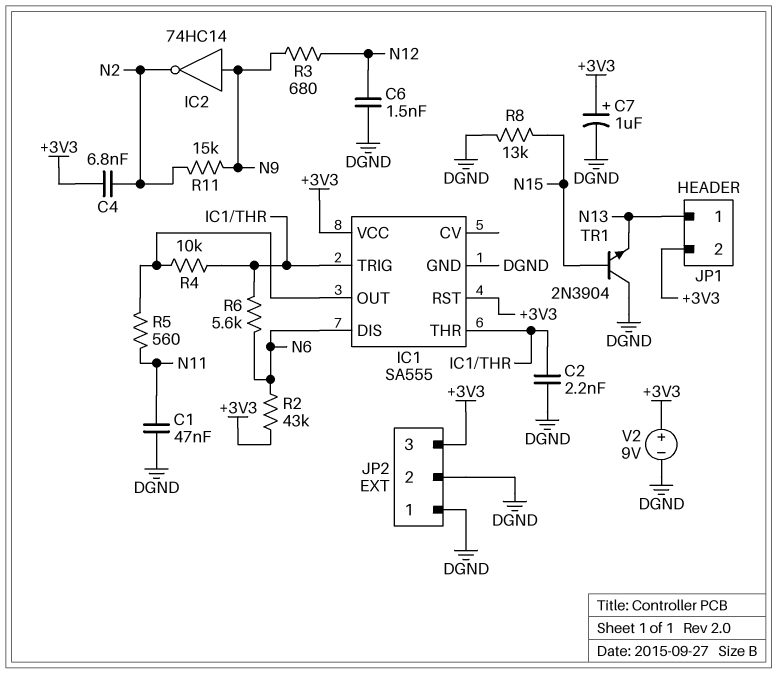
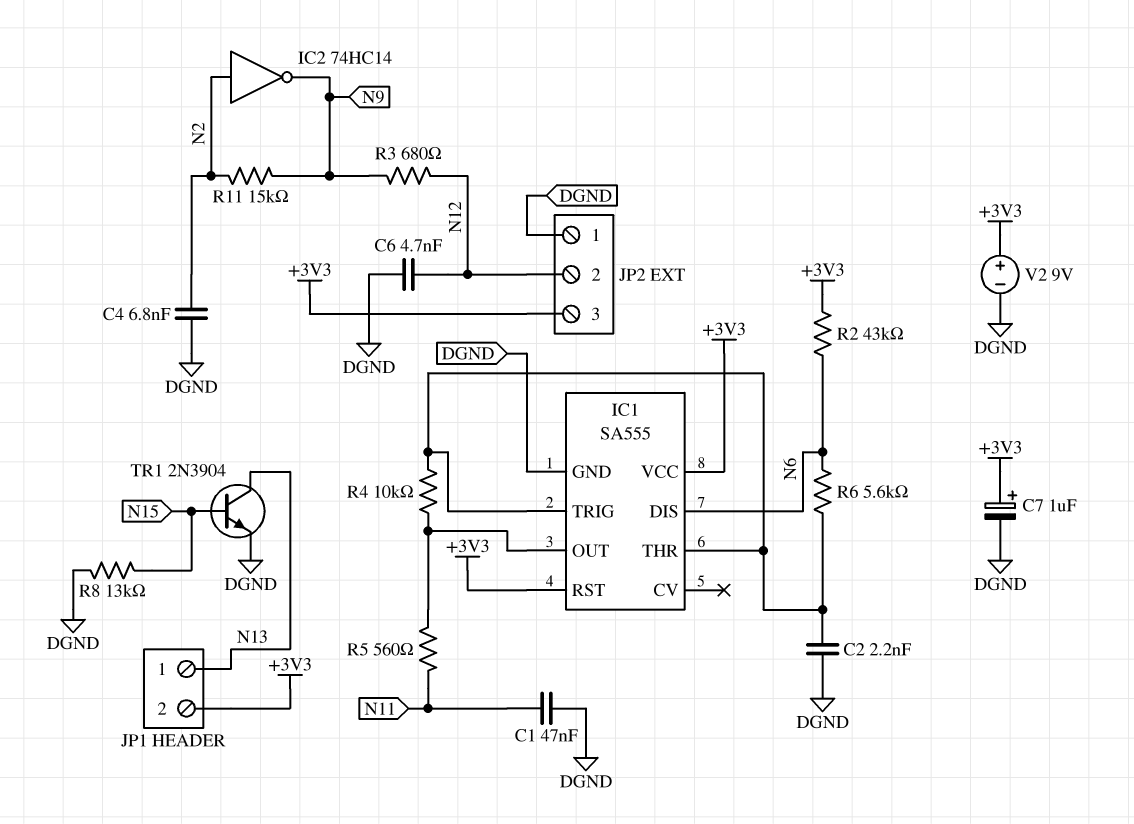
C4: 6.8nF (+3V3, N2) -> 6.8nF (DGND, N2)
C6: 1.5nF (DGND, N12) -> 4.7nF (DGND, N12)
IC2: NOT 74HC14 (in N9, out N2) -> NOT 74HC14 (in N2, out N9)
JP2 pin 2: DGND -> N12
TR1: NPN 2N3904 (B N15, C DGND, E N13) -> NPN 2N3904 (B N15, C N13, E DGND)

